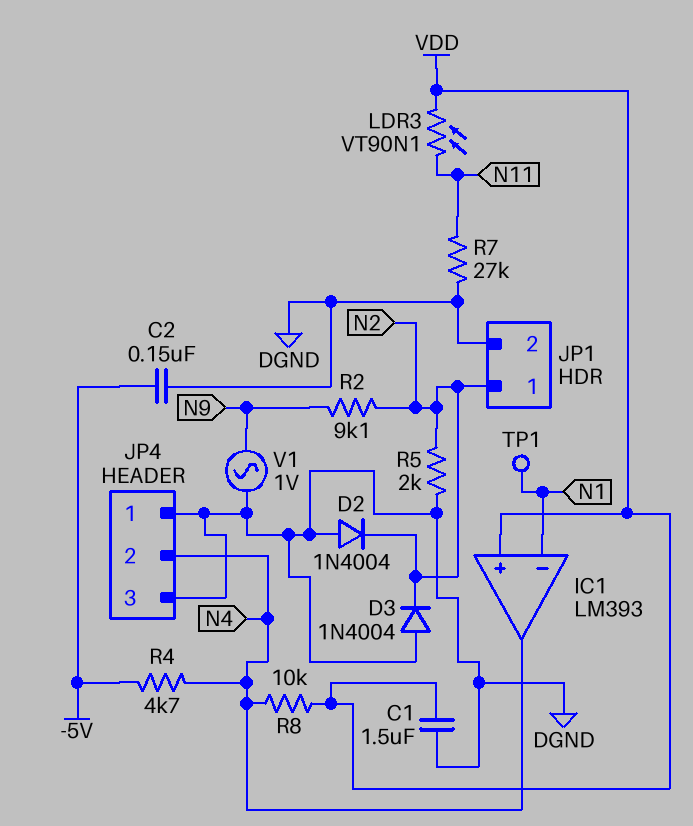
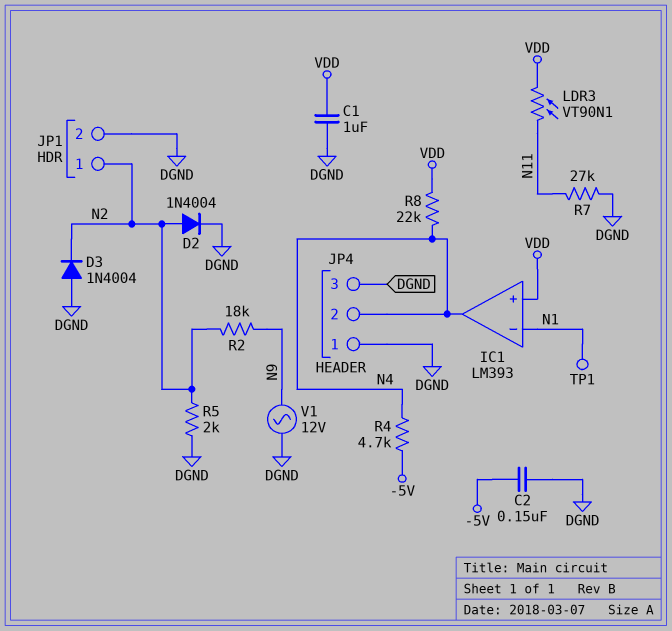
C1: 1.5uF (DGND, VDD) -> 1uF (DGND, VDD)
D2: diode 1N4004 (A DGND, K N2) -> diode 1N4004 (A N2, K DGND)
R2: 9.1k (N2, N9) -> 18k (N2, N9)
R8: 10k (N4, VDD) -> 22k (N4, VDD)
V1: AC 1V (DGND, N9) -> AC 12V (DGND, N9)

